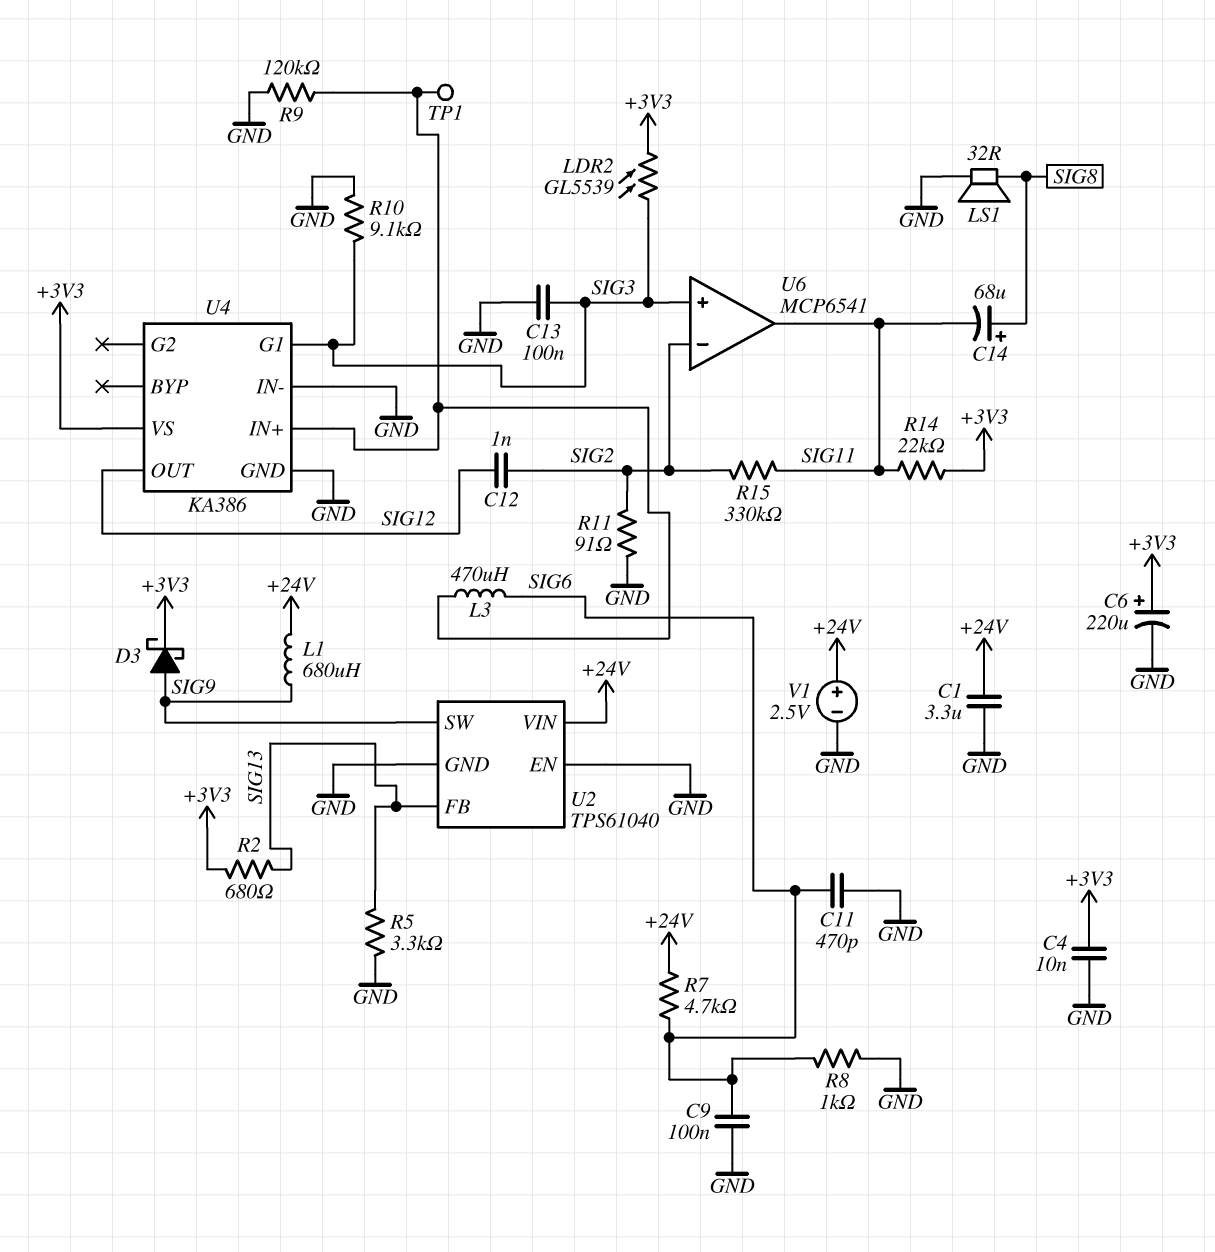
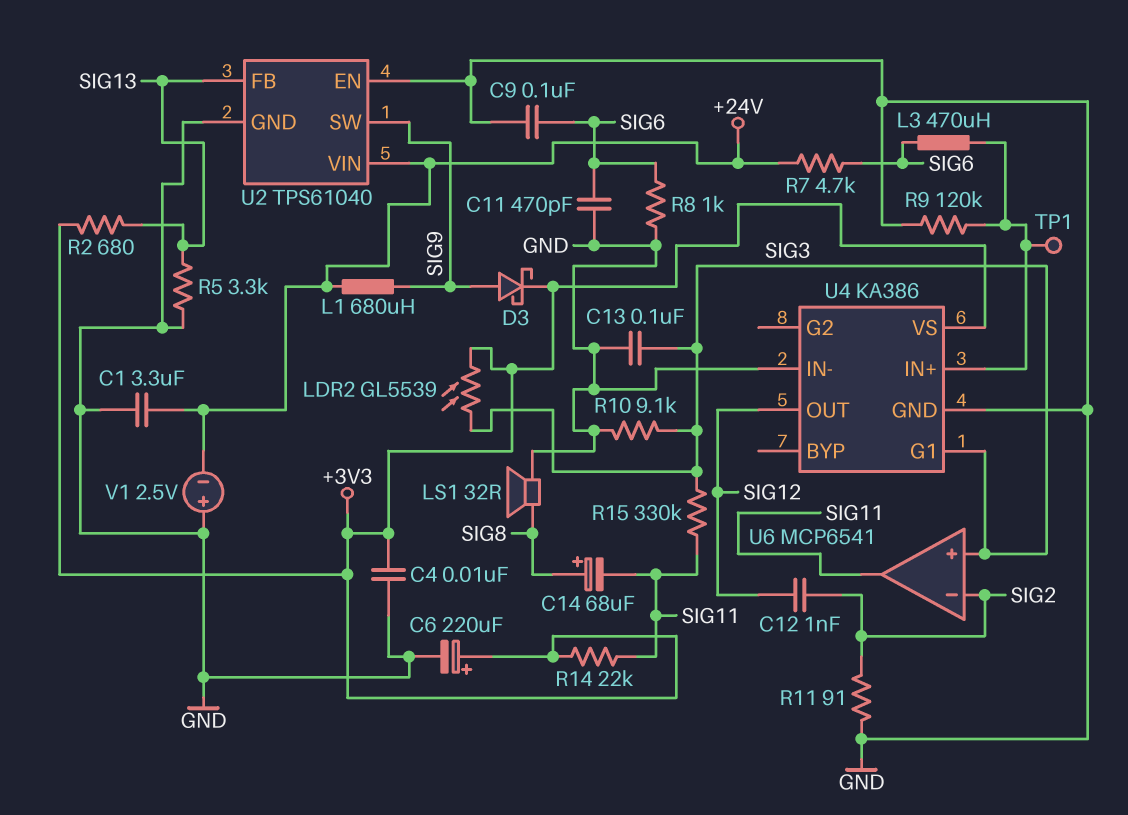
R15: 330k (SIG2, SIG11) -> 330k (SIG3, SIG11)
V1: 2.5V (plus +24V, minus GND) -> 2.5V (plus GND, minus +24V)

